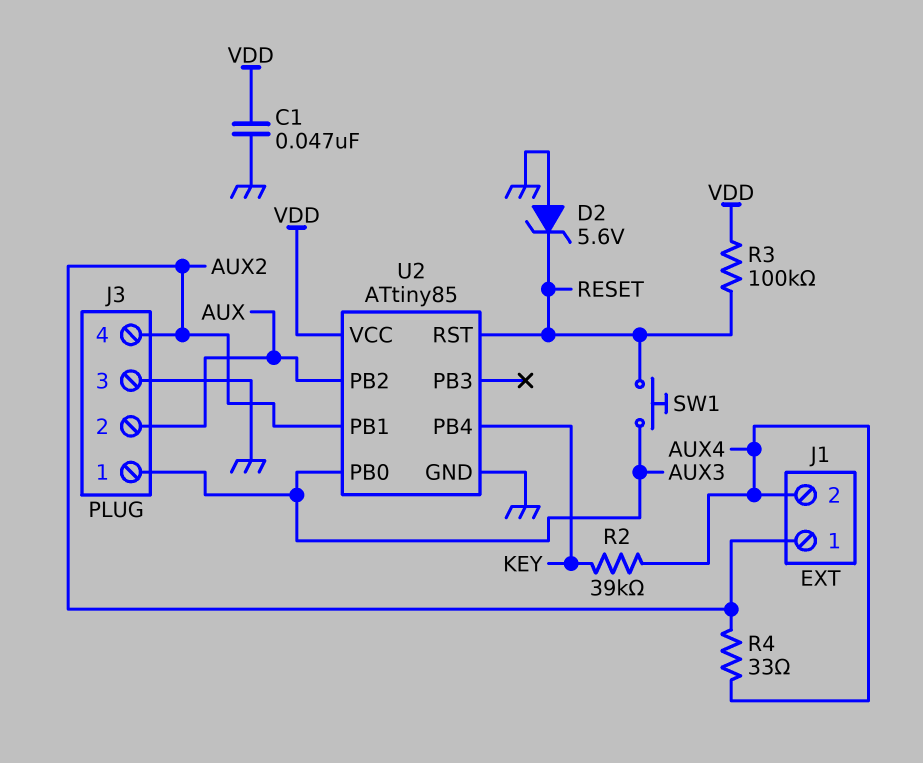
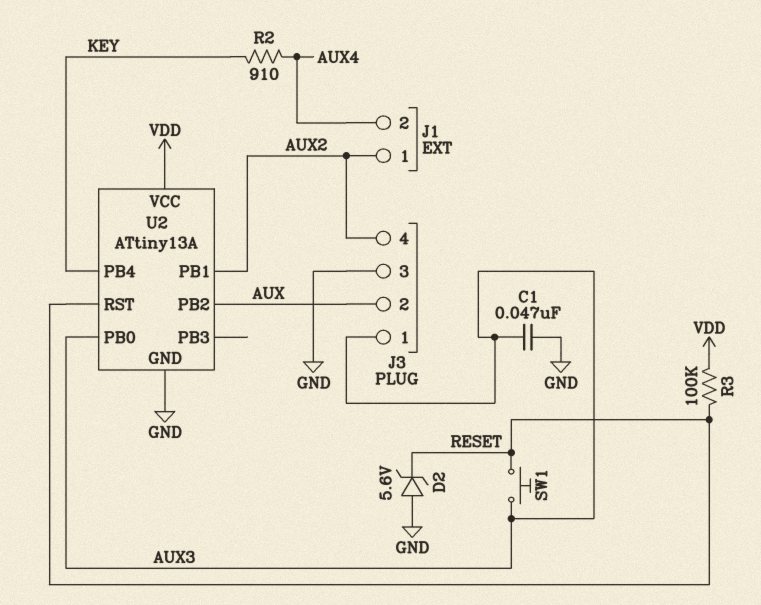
C1: 47nF (GND, VDD) -> 47nF (AUX3, GND)
R2: 39k (AUX4, KEY) -> 910 (AUX4, KEY)
R4: 33 (AUX2, AUX4) -> none
U2: ATtiny85 -> ATtiny13A

